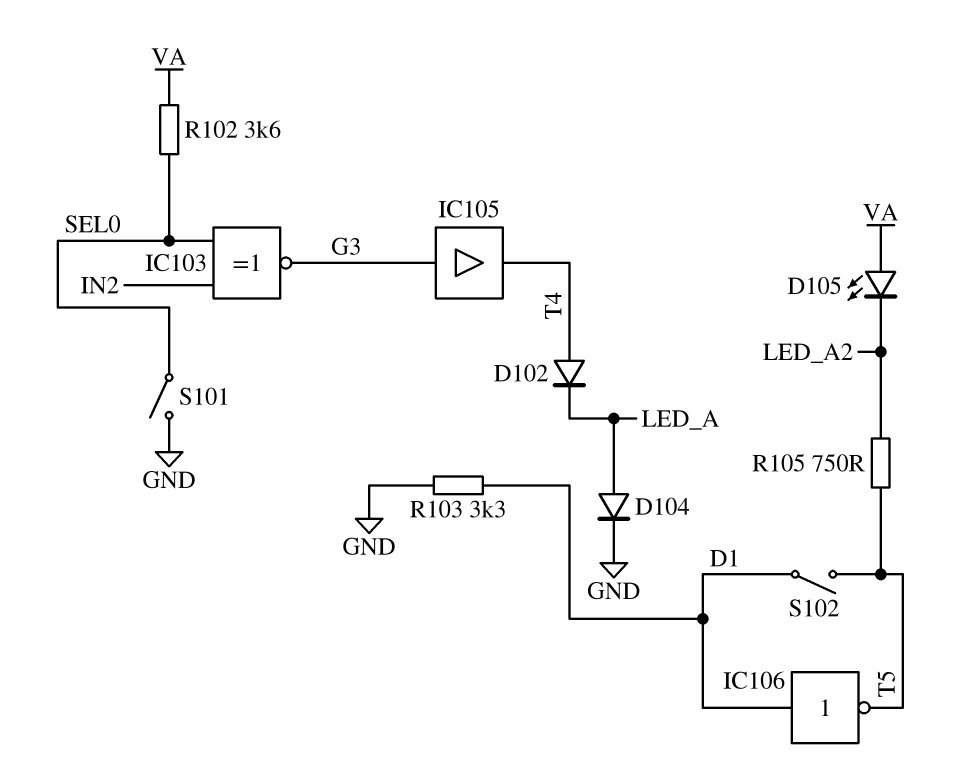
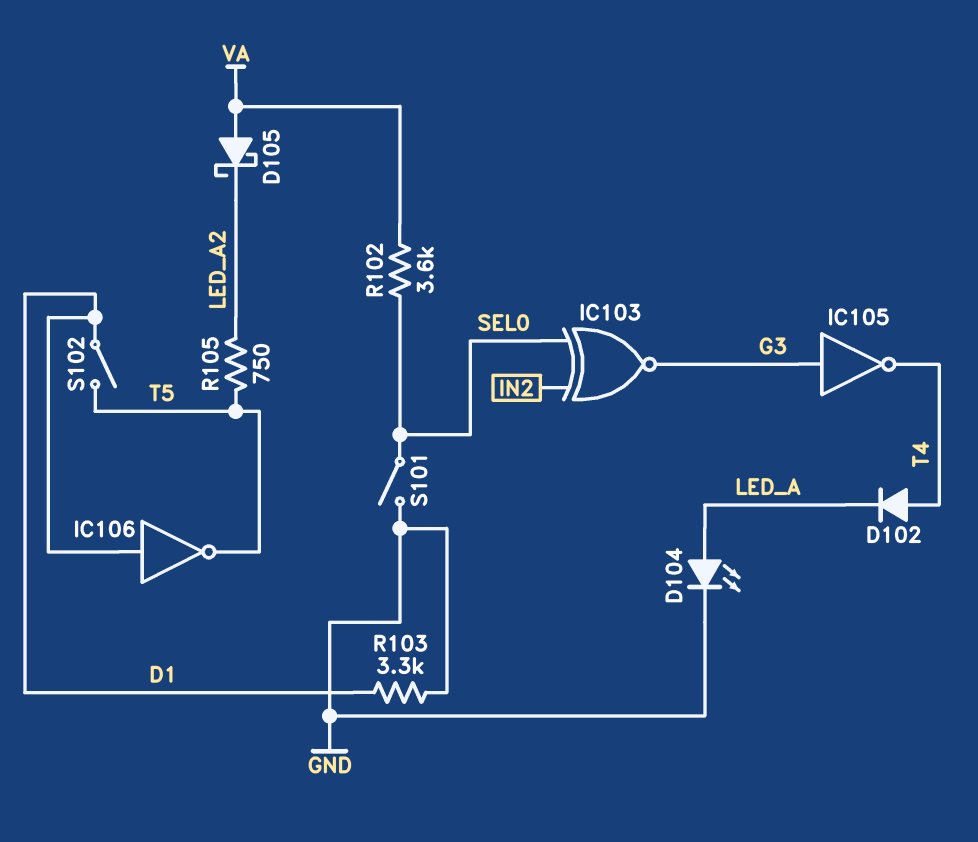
D104: diode (A LED_A, K GND) -> LED (A LED_A, K GND)
D105: LED (A VA, K LED_A2) -> schottky (A VA, K LED_A2)
IC105: buffer (in G3, out T4) -> NOT (in G3, out T4)

